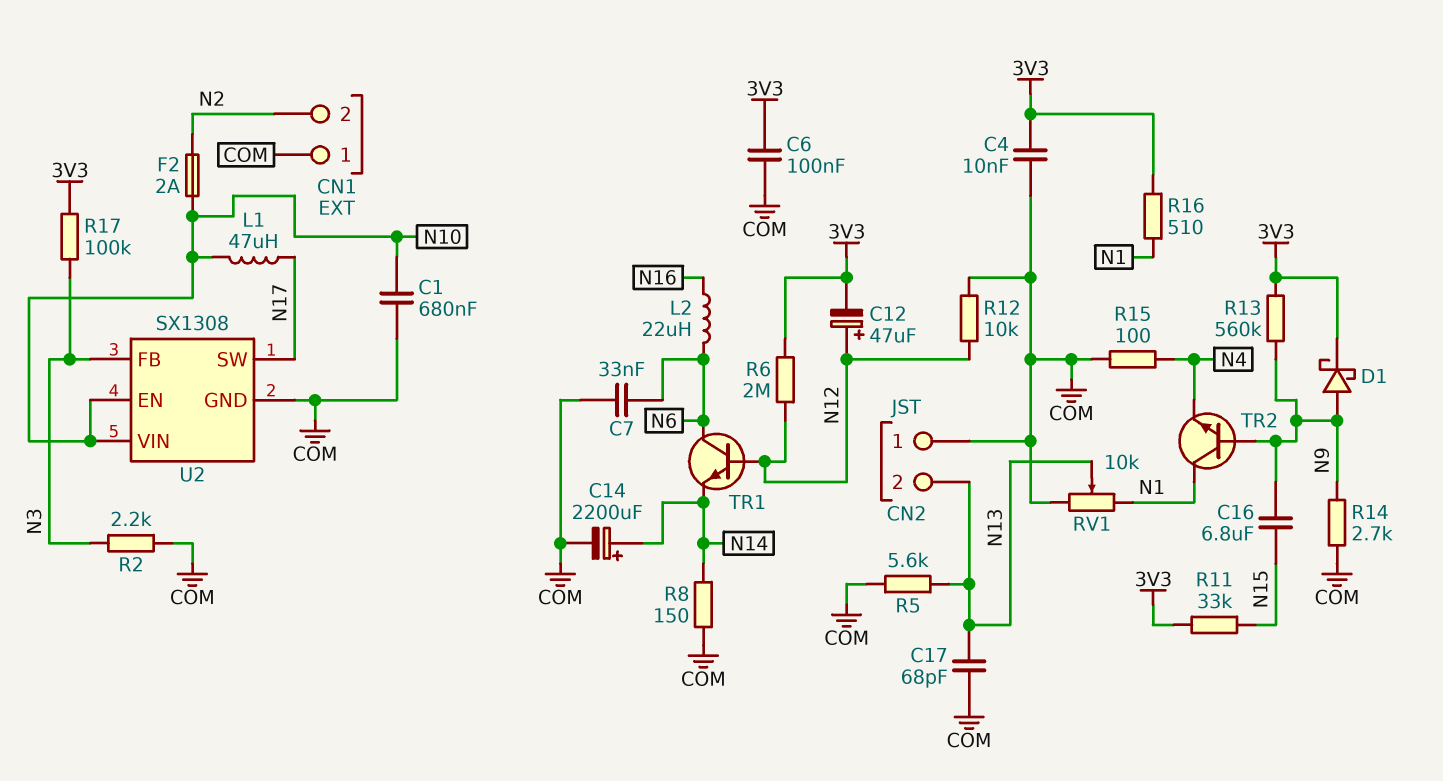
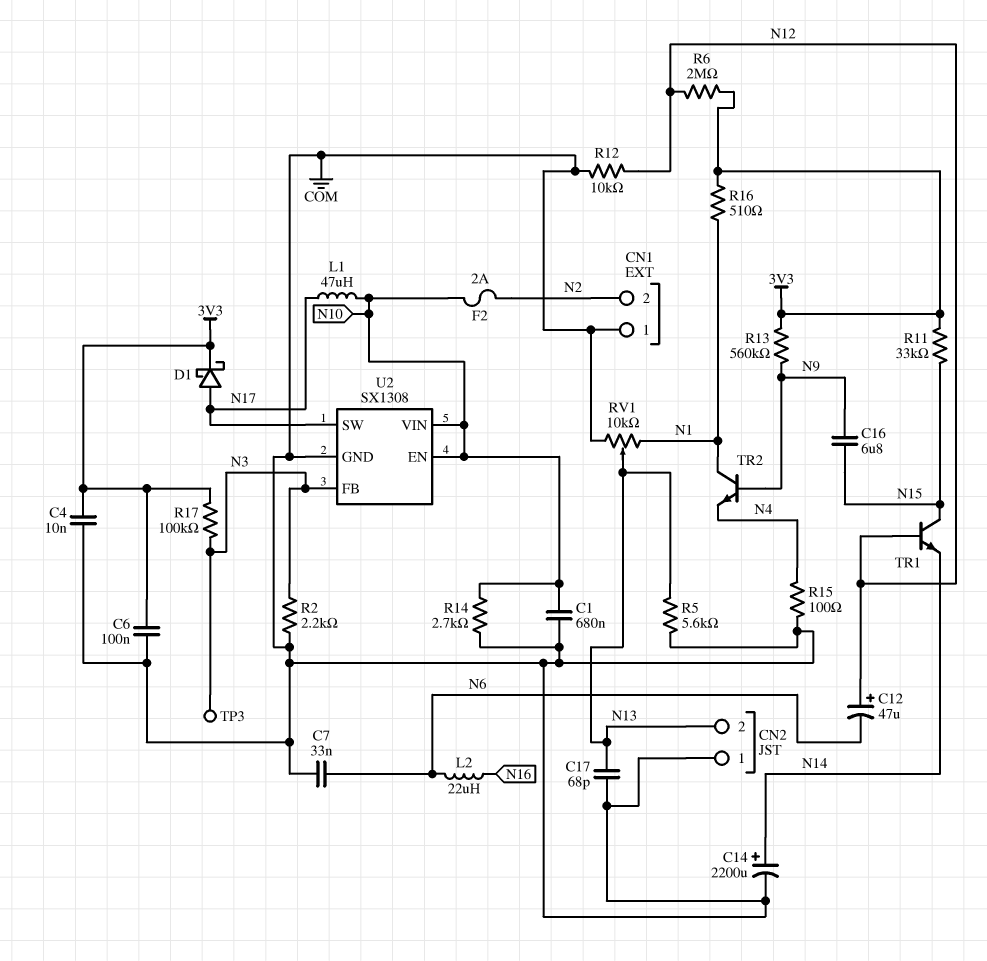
C12: 47uF (plus N12, minus 3V3) -> 47uF (plus N12, minus N6)
D1: schottky (A N9, K 3V3) -> schottky (A N17, K 3V3)
R8: 150 (COM, N14) -> none
R14: 2.7k (COM, N9) -> 2.7k (COM, N10)
TP3: none -> test point (N3)
TR1: NPN (B N12, C N6, E N14) -> NPN (B N12, C N15, E N14)

